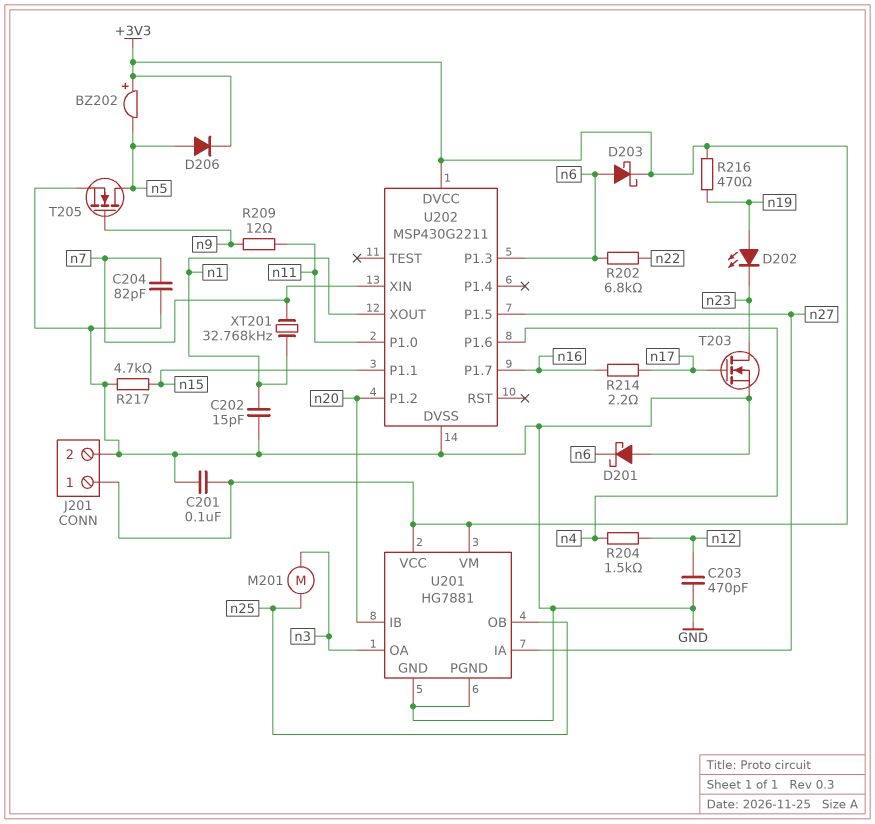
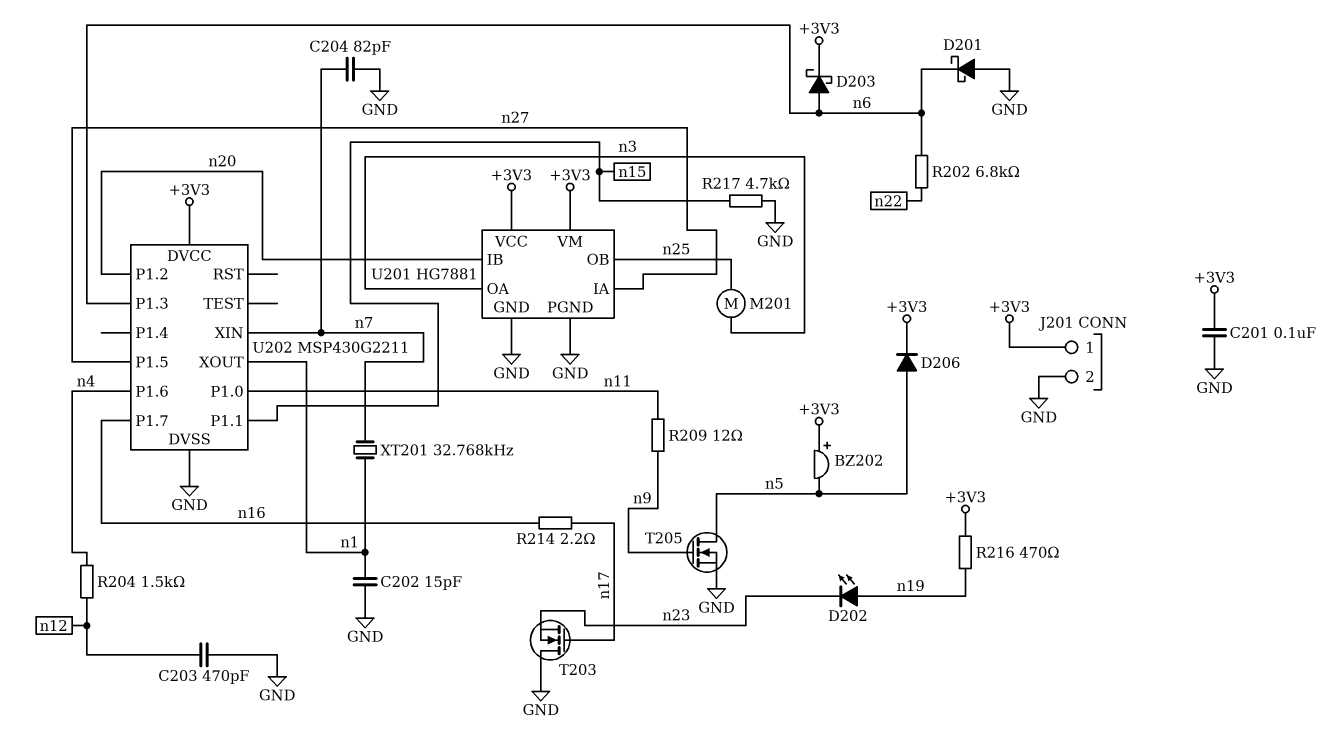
T203: NMOS (G n17, D n23, S GND) -> NMOS (G n17, D GND, S n23)

